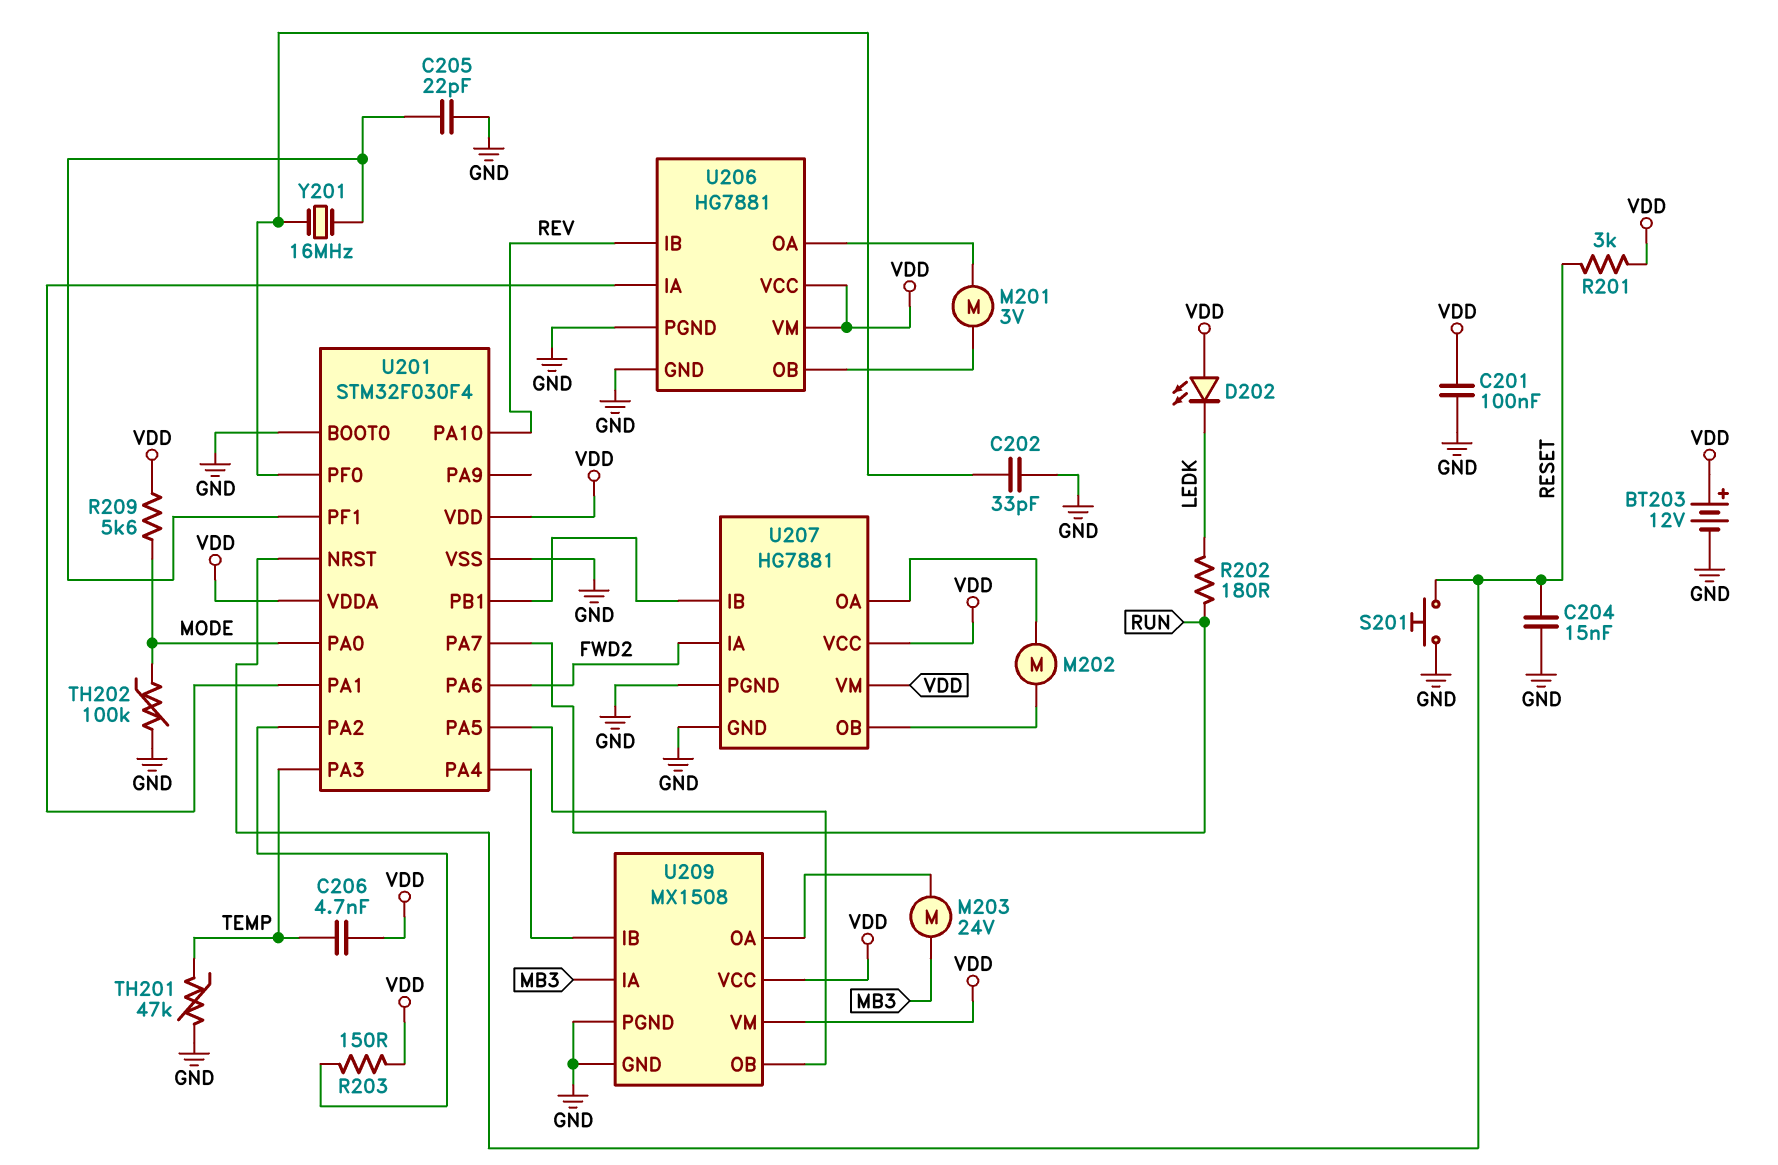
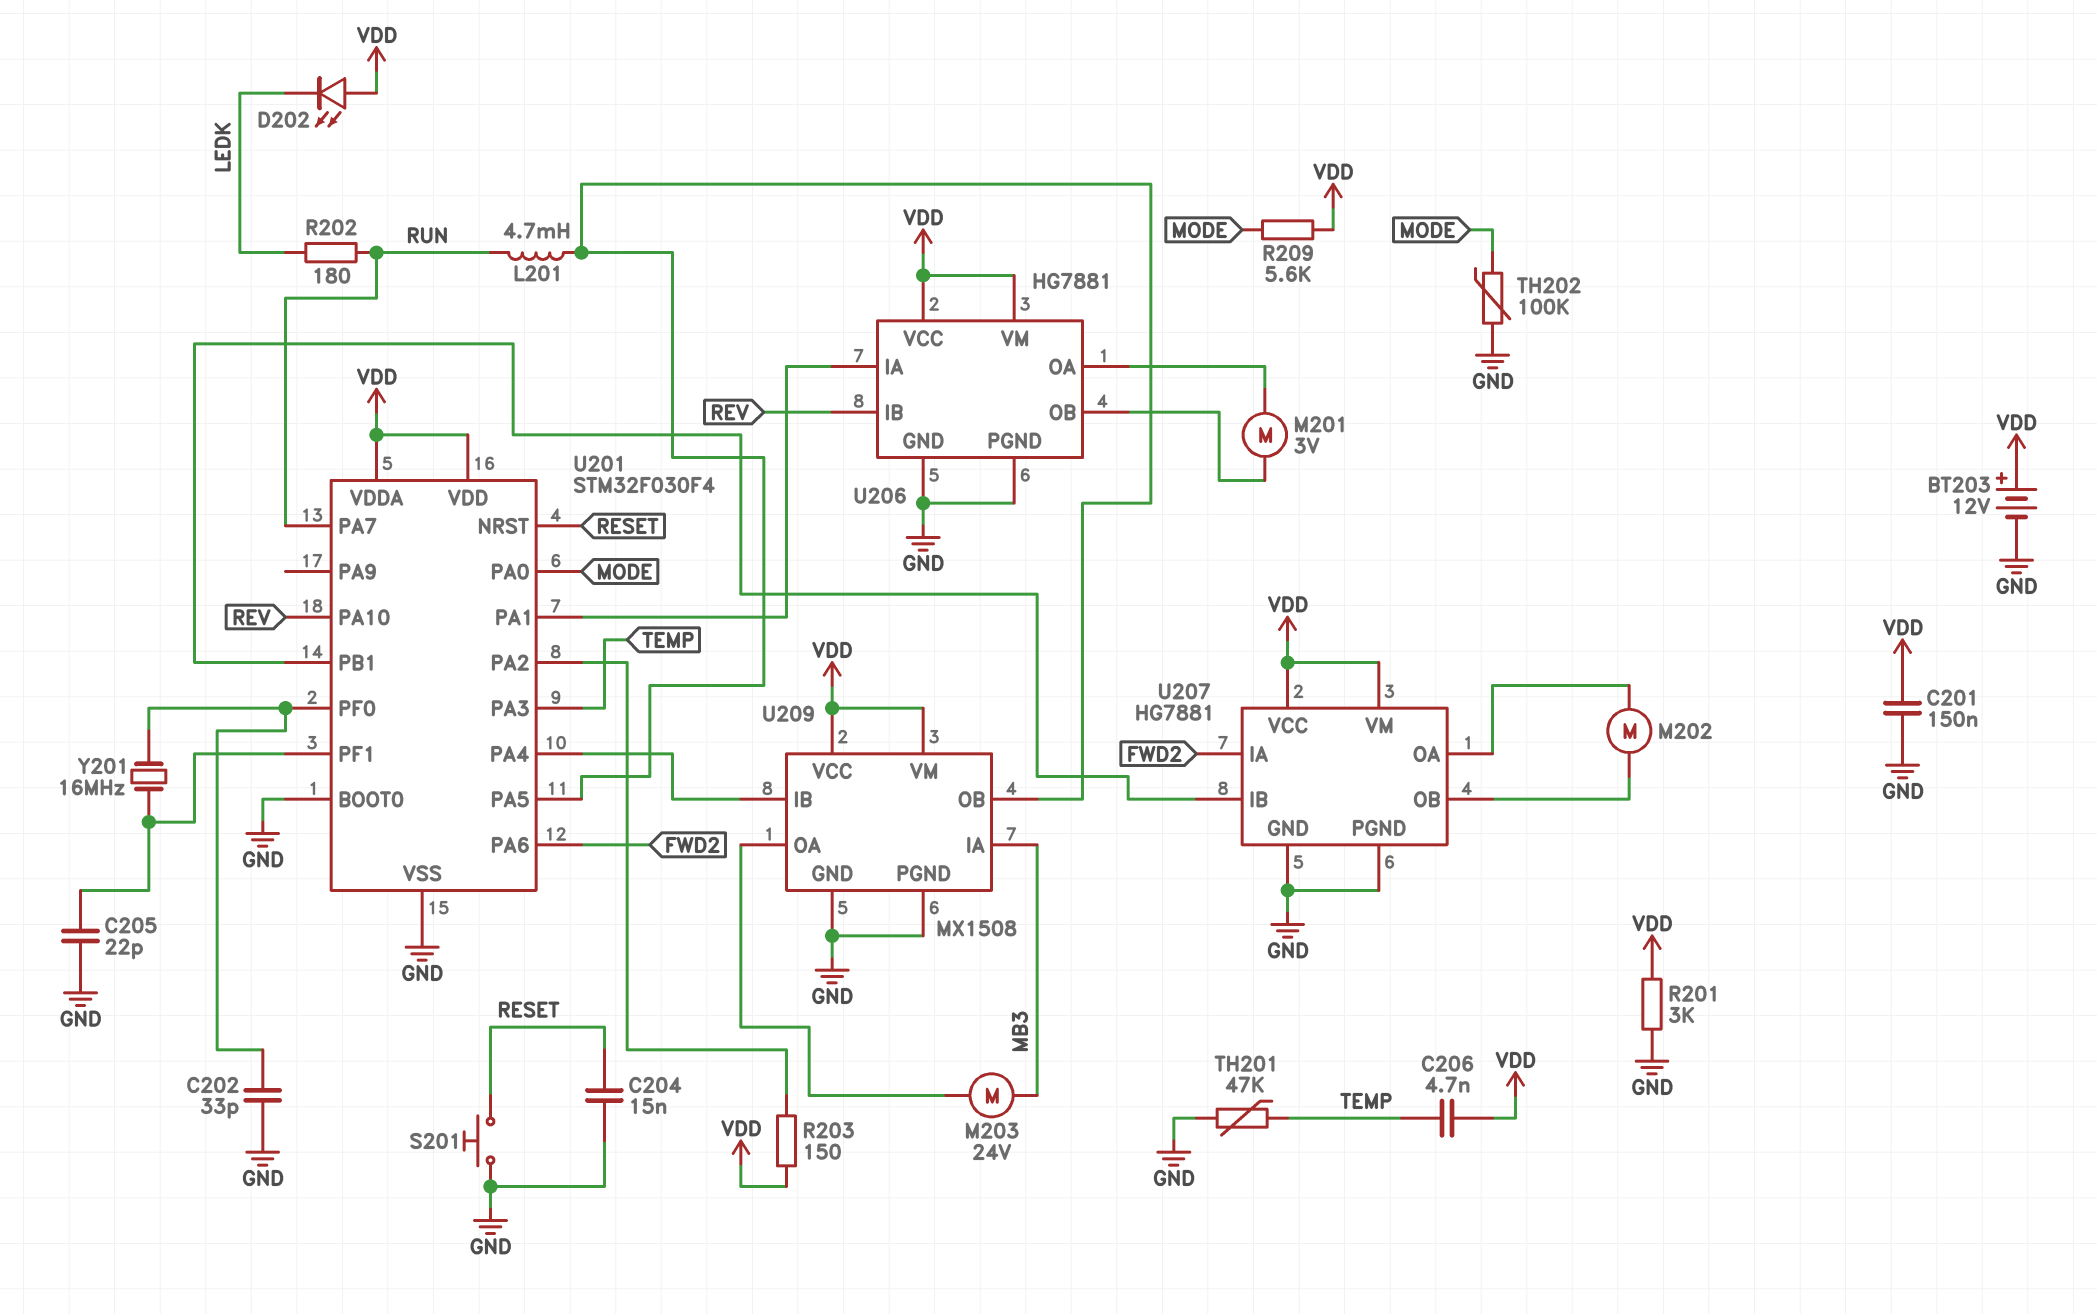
C201: 100nF (GND, VDD) -> 150nF (GND, VDD)
L201: none -> 4.7mH (RUN, U201/PA5)
R201: 3k (RESET, VDD) -> 3k (GND, VDD)

